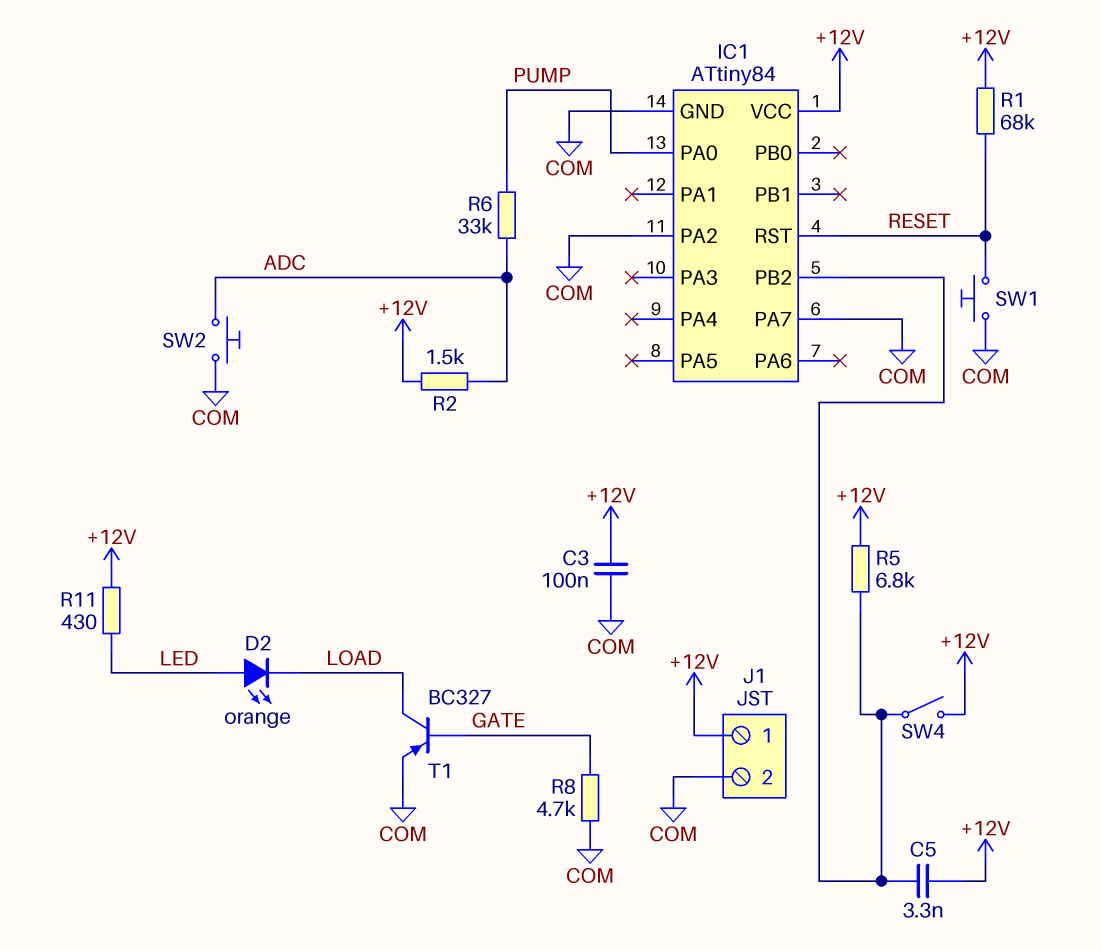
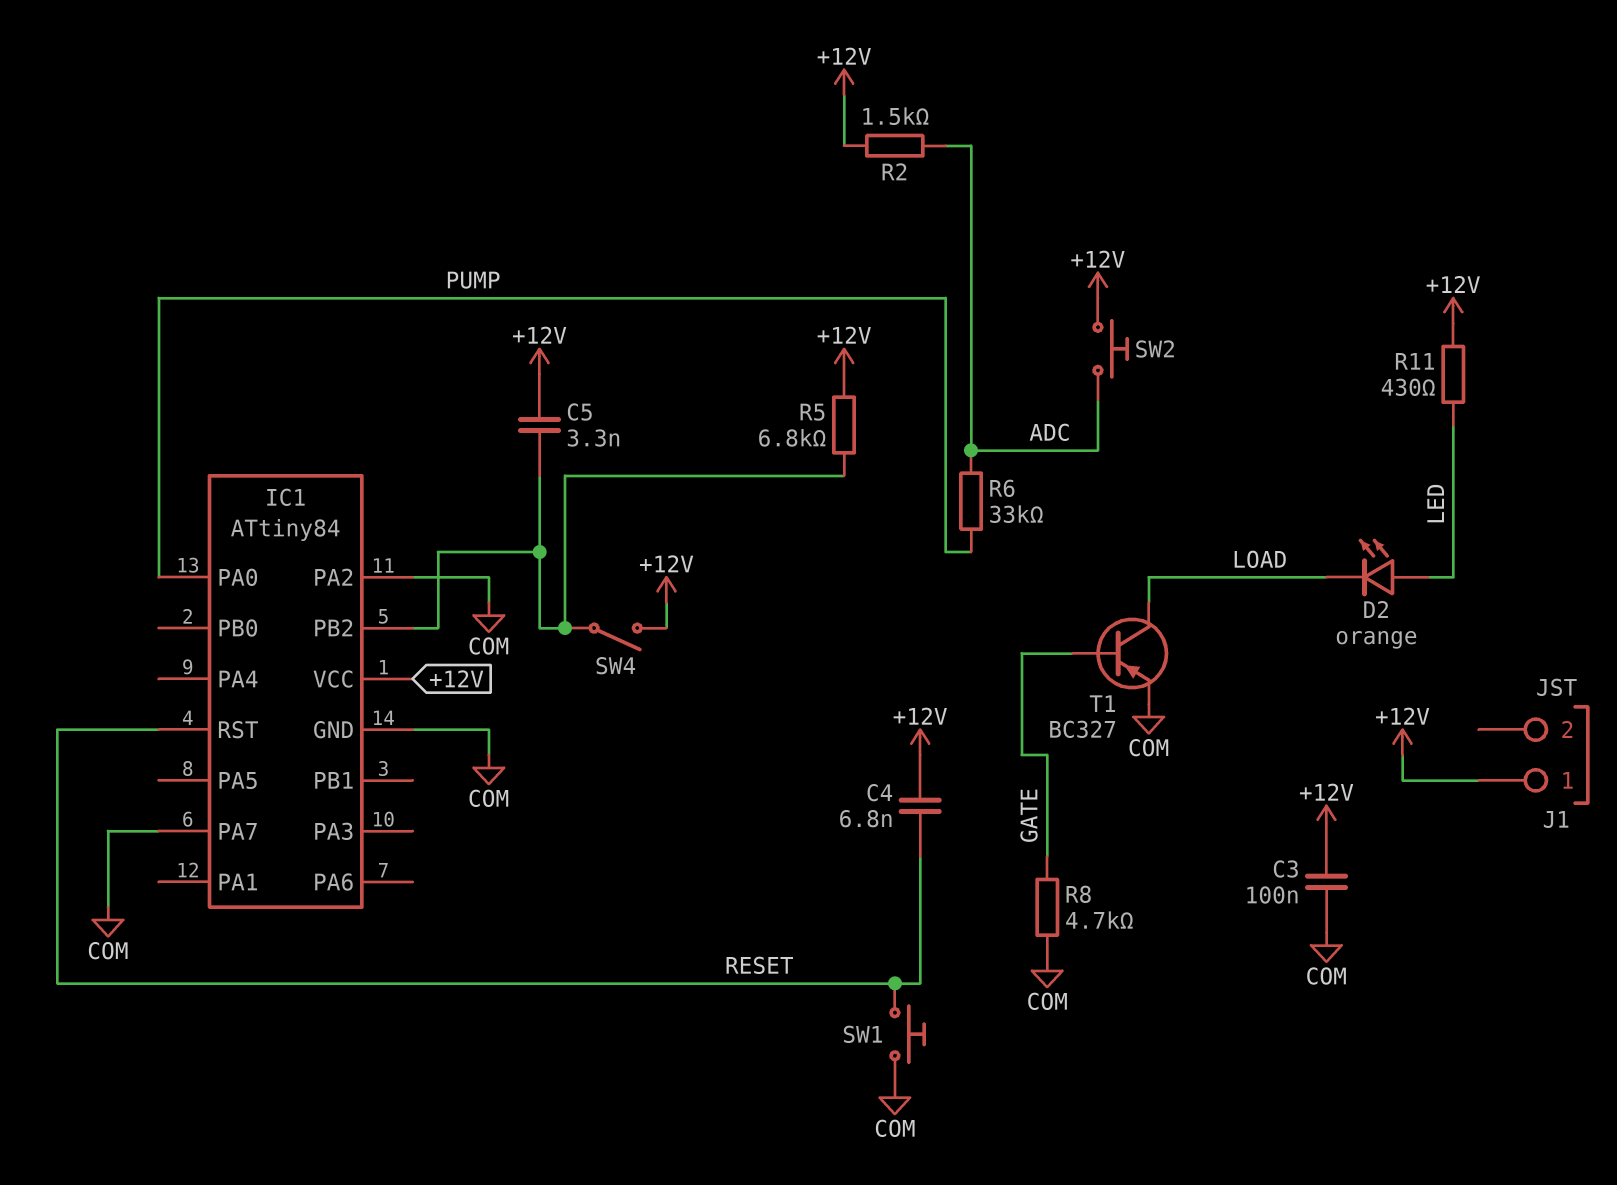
C4: none -> 6.8nF (+12V, RESET)
J1 pin 2: COM -> none
R1: 68k (+12V, RESET) -> none
SW2: button (ADC, COM) -> button (+12V, ADC)

